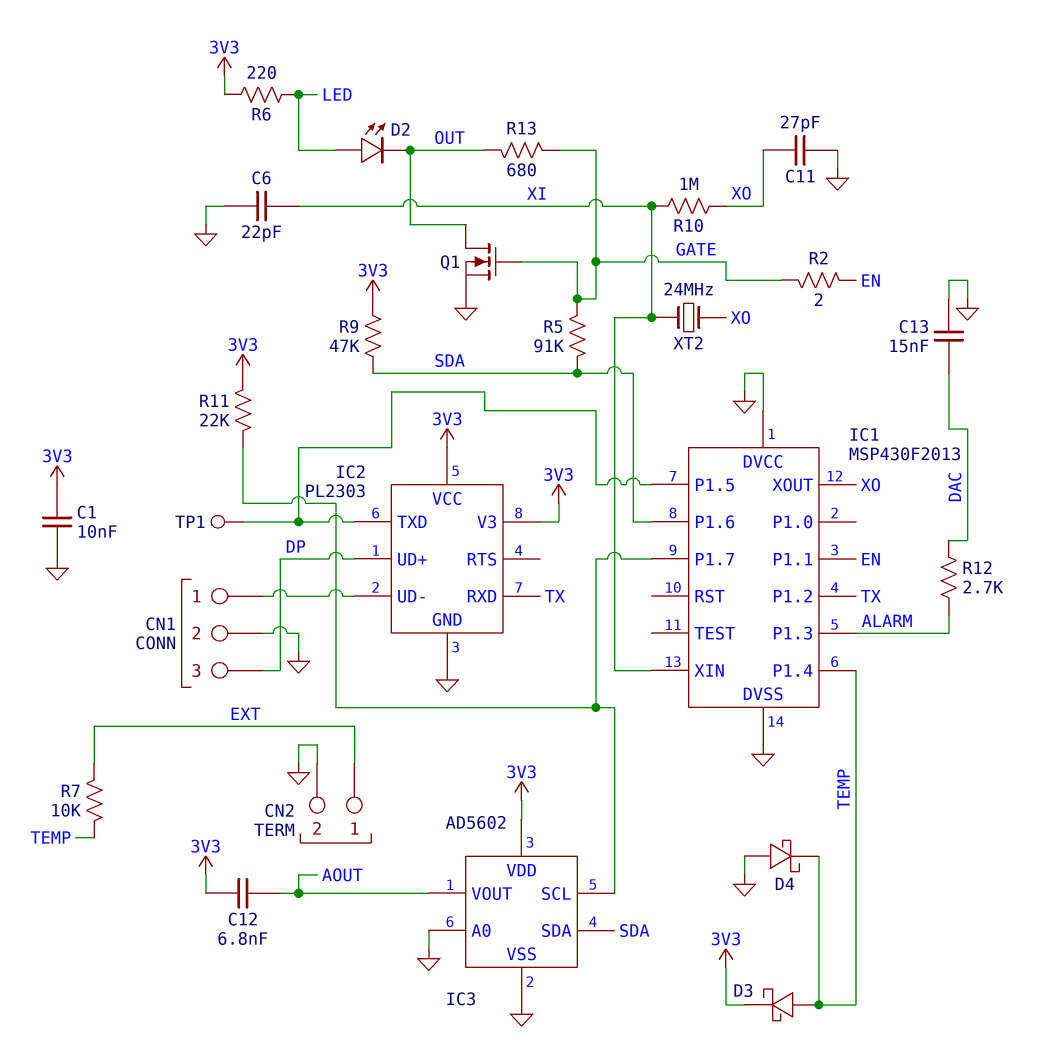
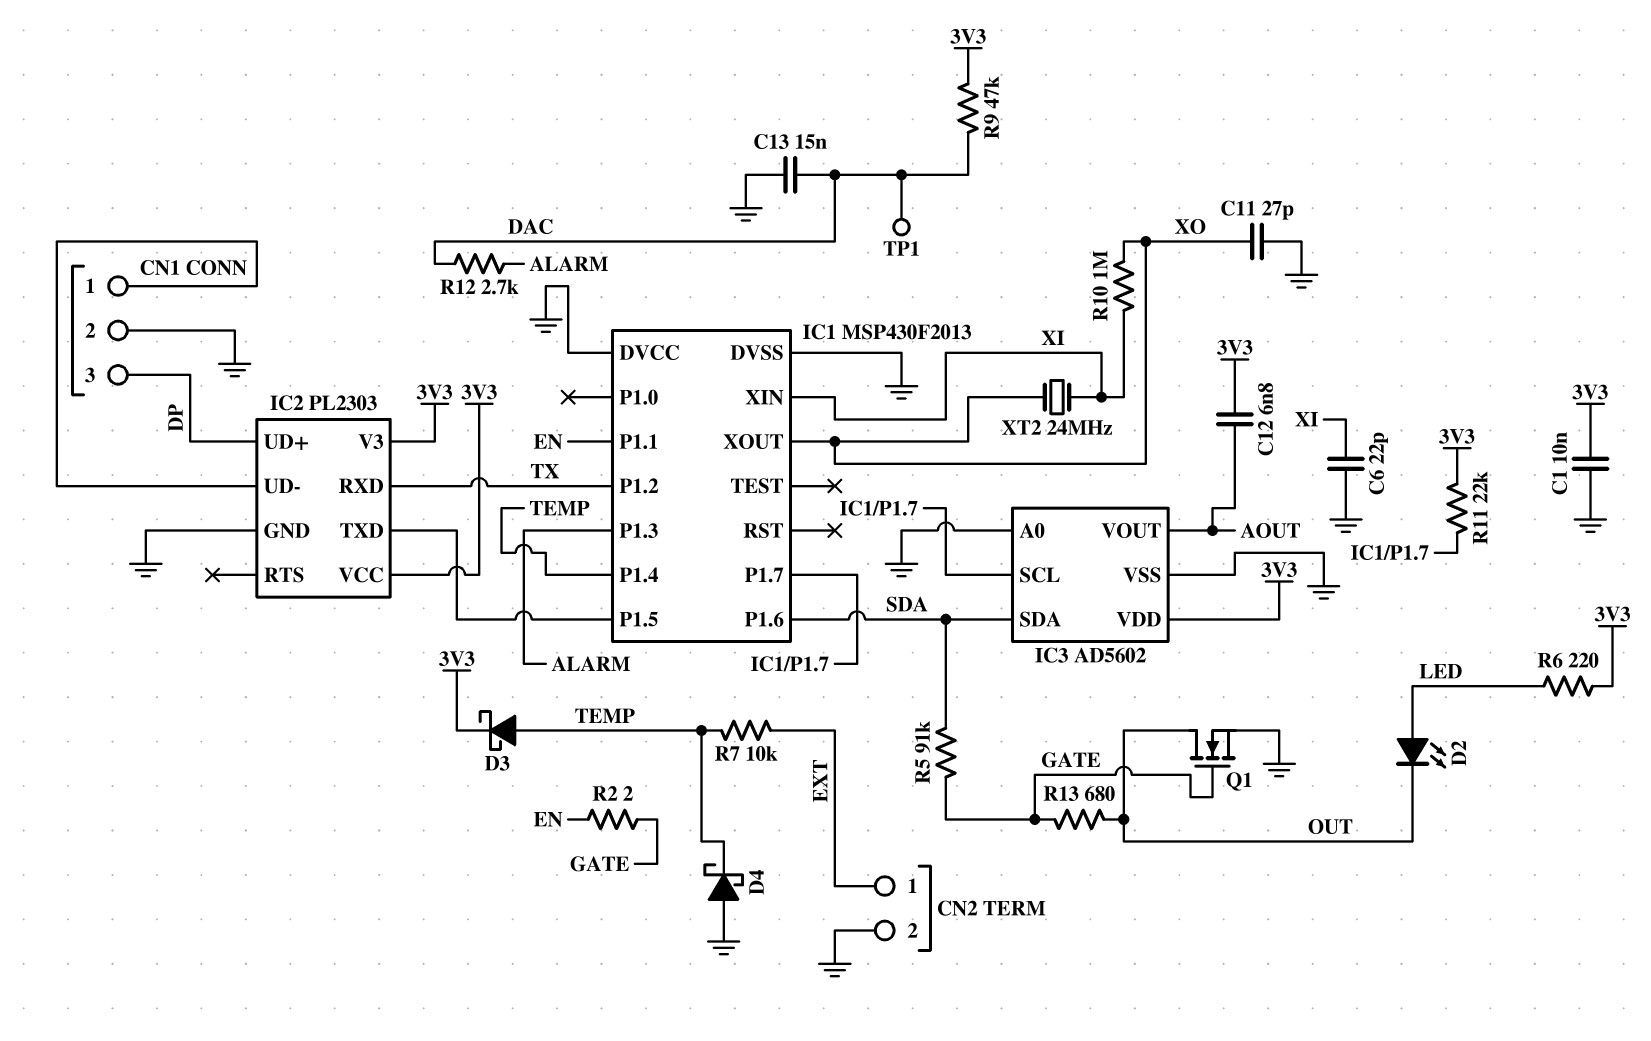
R9: 47k (3V3, SDA) -> 47k (3V3, DAC)
TP1: test point (IC1/P1.5) -> test point (DAC)

